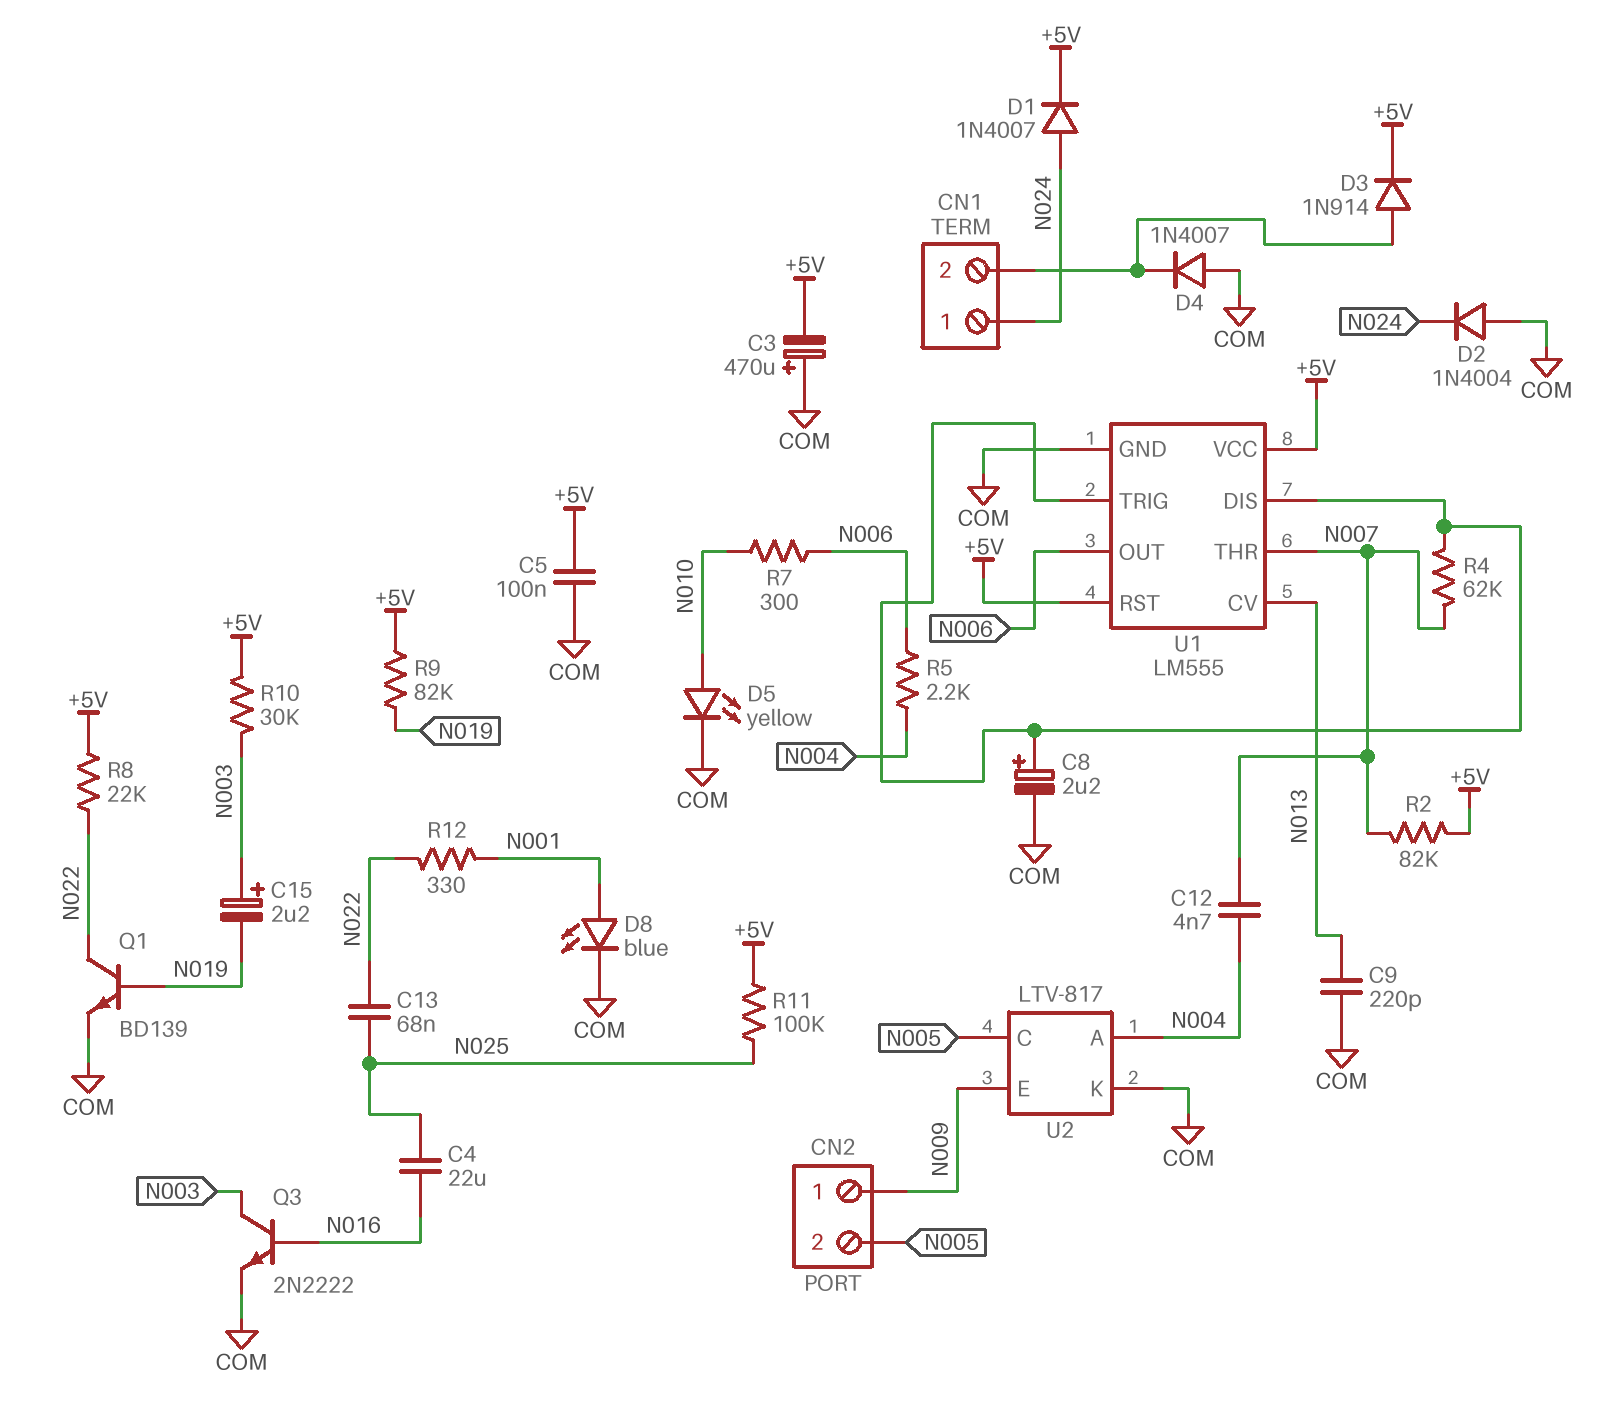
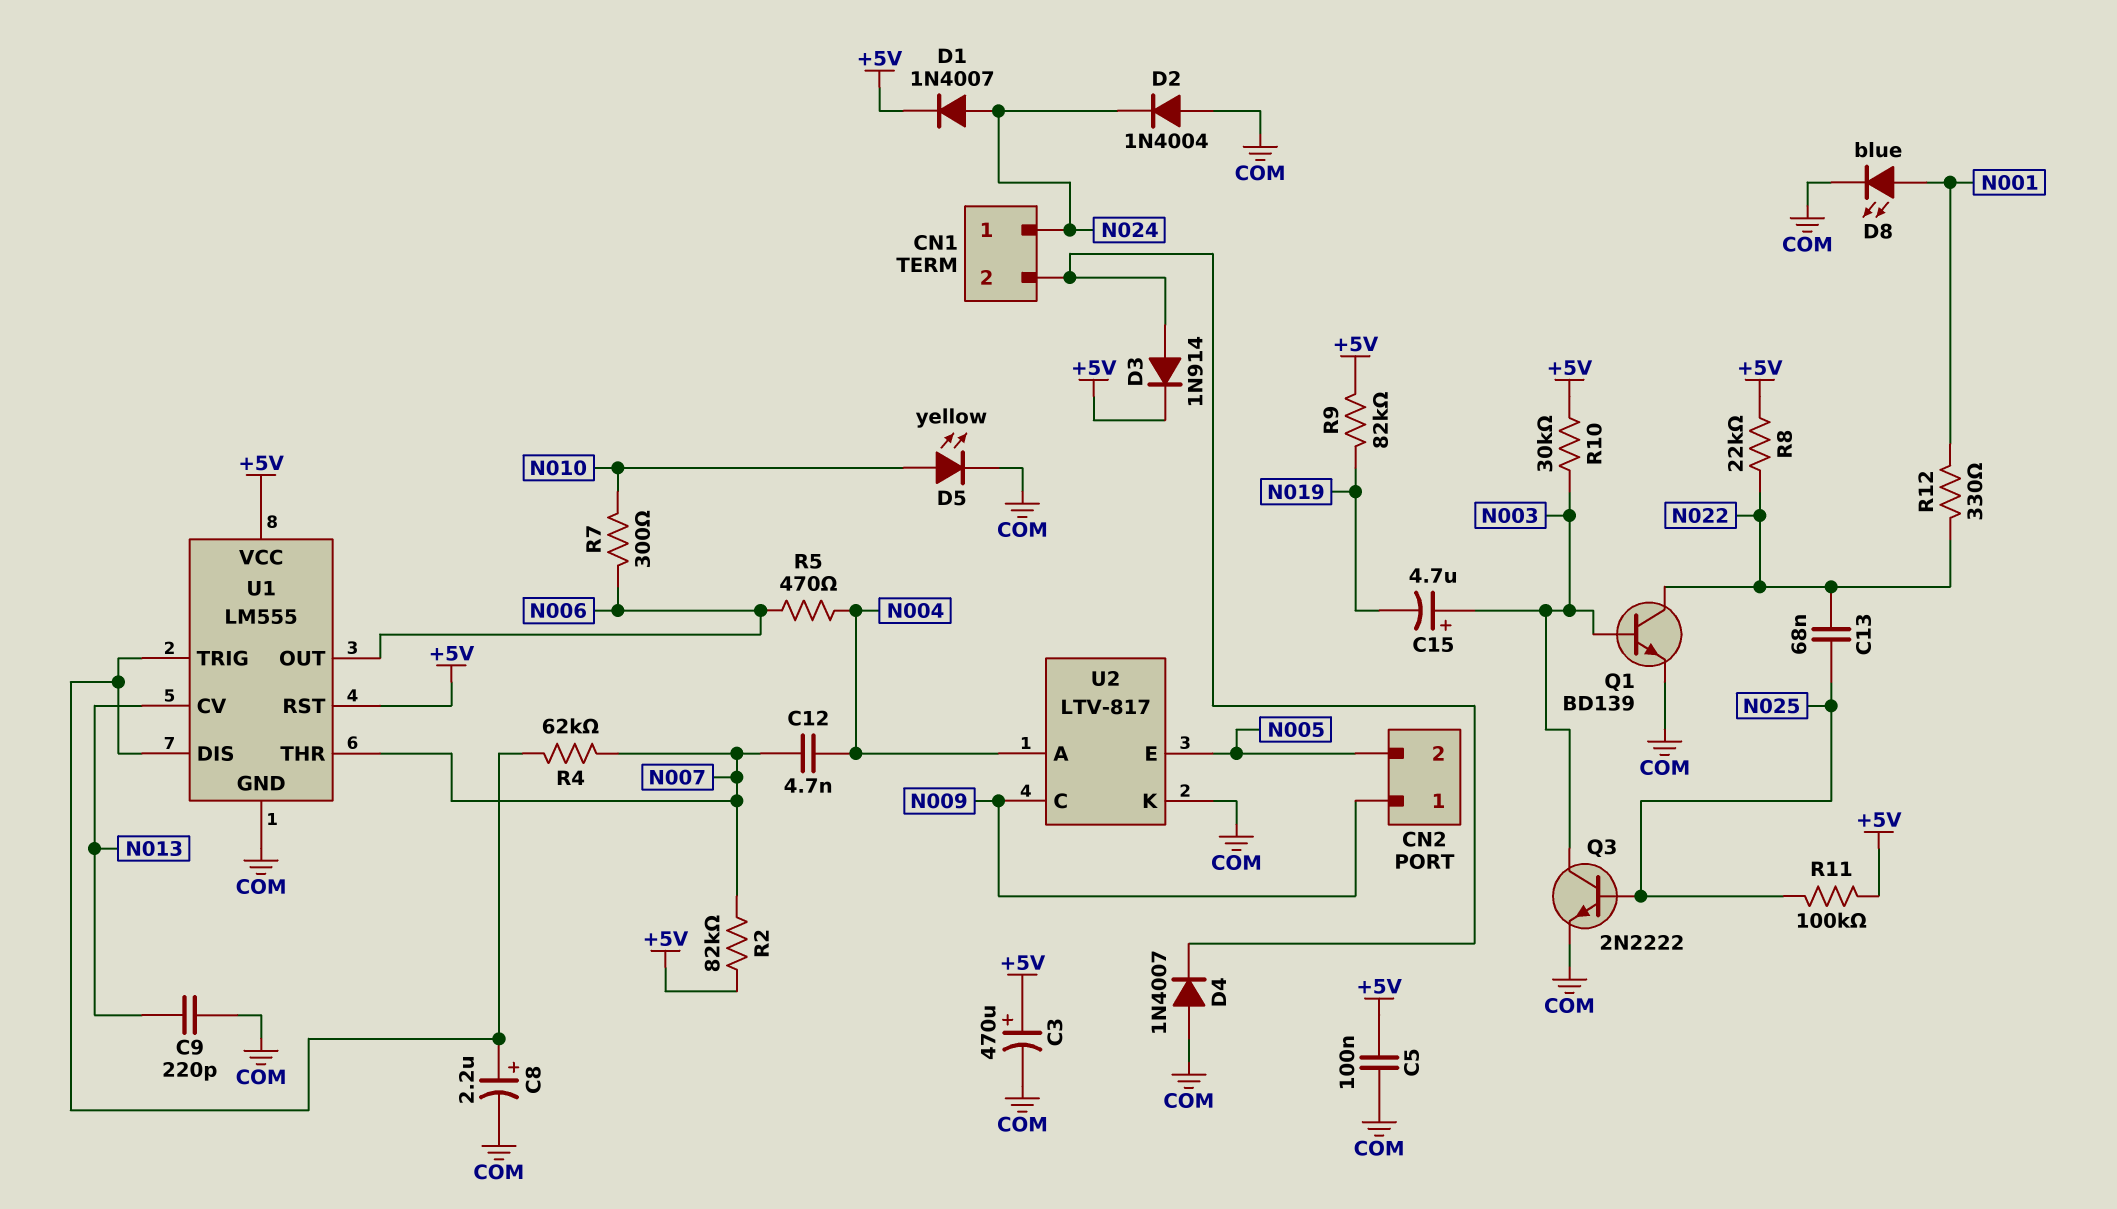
C3: 470uF (plus COM, minus +5V) -> 470uF (plus +5V, minus COM)
C4: 22uF (N016, N025) -> none
C15: 2.2uF (plus N003, minus N019) -> 4.7uF (plus N003, minus N019)
Q1: NPN BD139 (B N019, C N022, E COM) -> NPN BD139 (B N003, C N022, E COM)
Q3: NPN 2N2222 (B N016, C N003, E COM) -> NPN 2N2222 (B N025, C N003, E COM)
R5: 2.2k (N004, N006) -> 470 (N004, N006)
U2 pin C: N005 -> N009
U2 pin E: N009 -> N005

